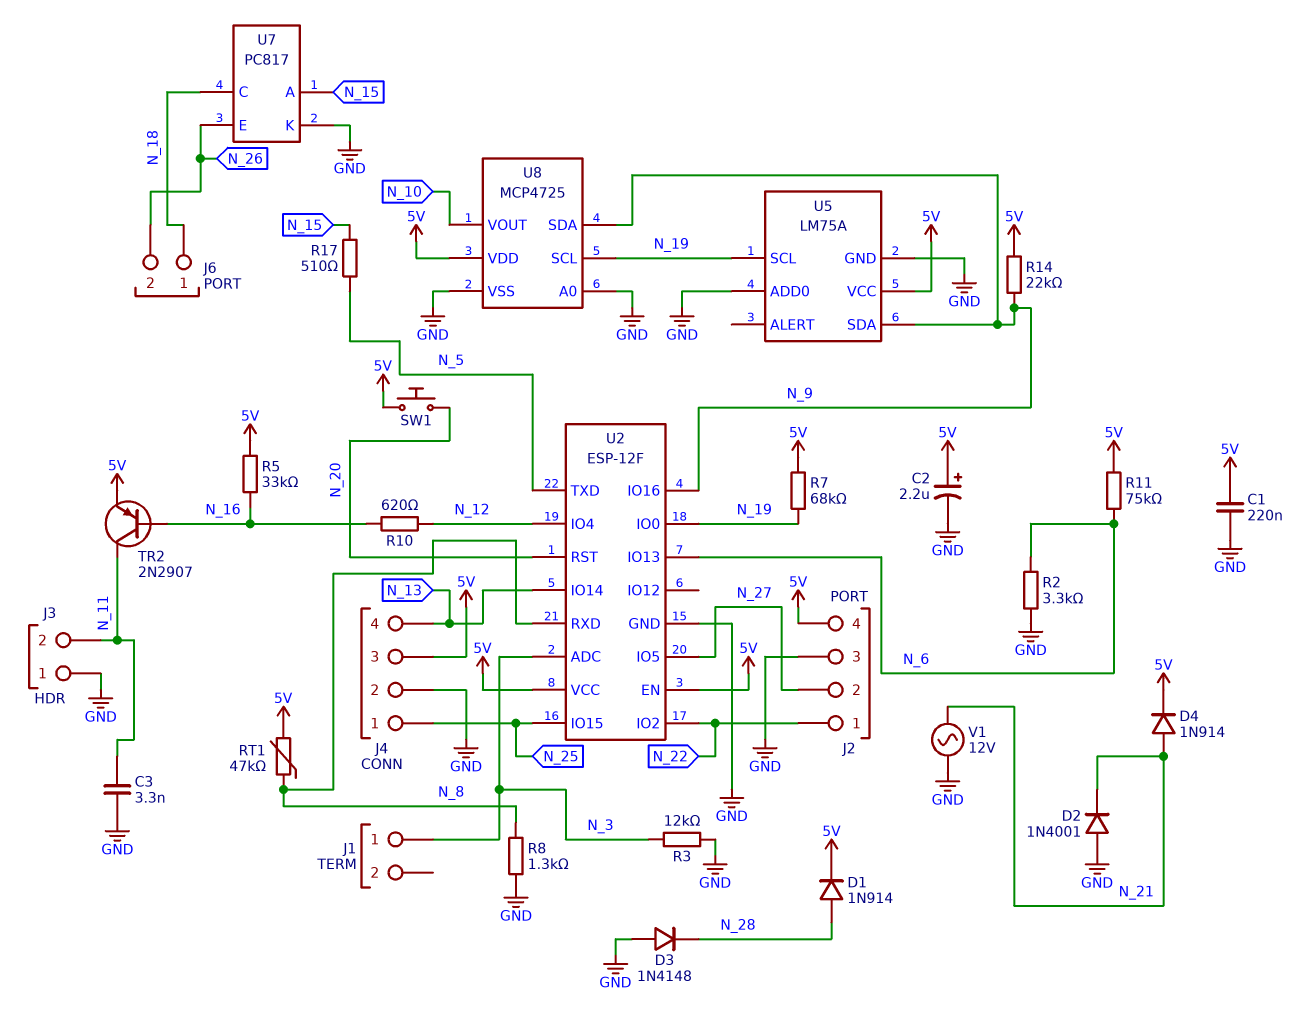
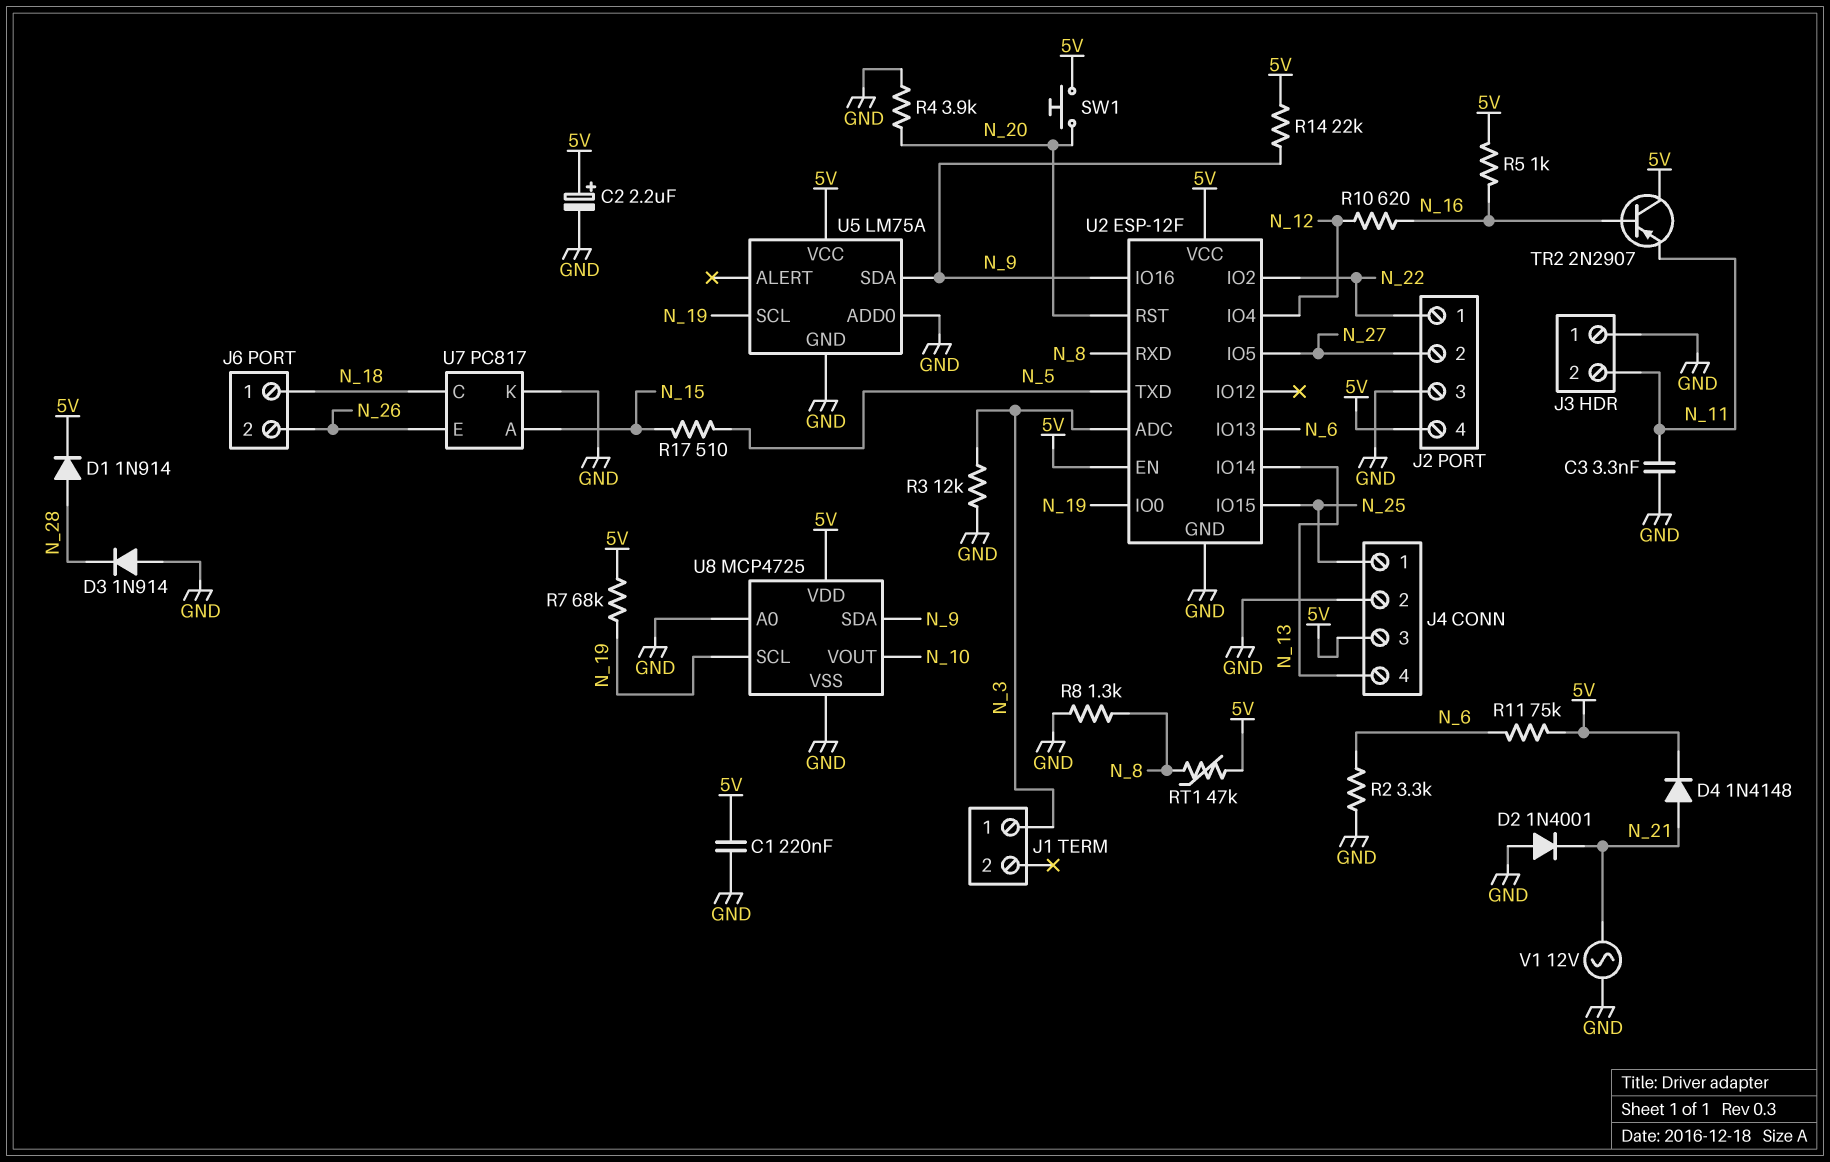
D3: diode 1N4148 (A GND, K N_28) -> diode 1N914 (A GND, K N_28)
D4: diode 1N914 (A N_21, K 5V) -> diode 1N4148 (A N_21, K 5V)
R4: none -> 3.9k (GND, N_20)
R5: 33k (5V, N_16) -> 1k (5V, N_16)
TR2: PNP 2N2907 (B N_16, C N_11, E 5V) -> PNP 2N2907 (B N_16, C 5V, E N_11)

